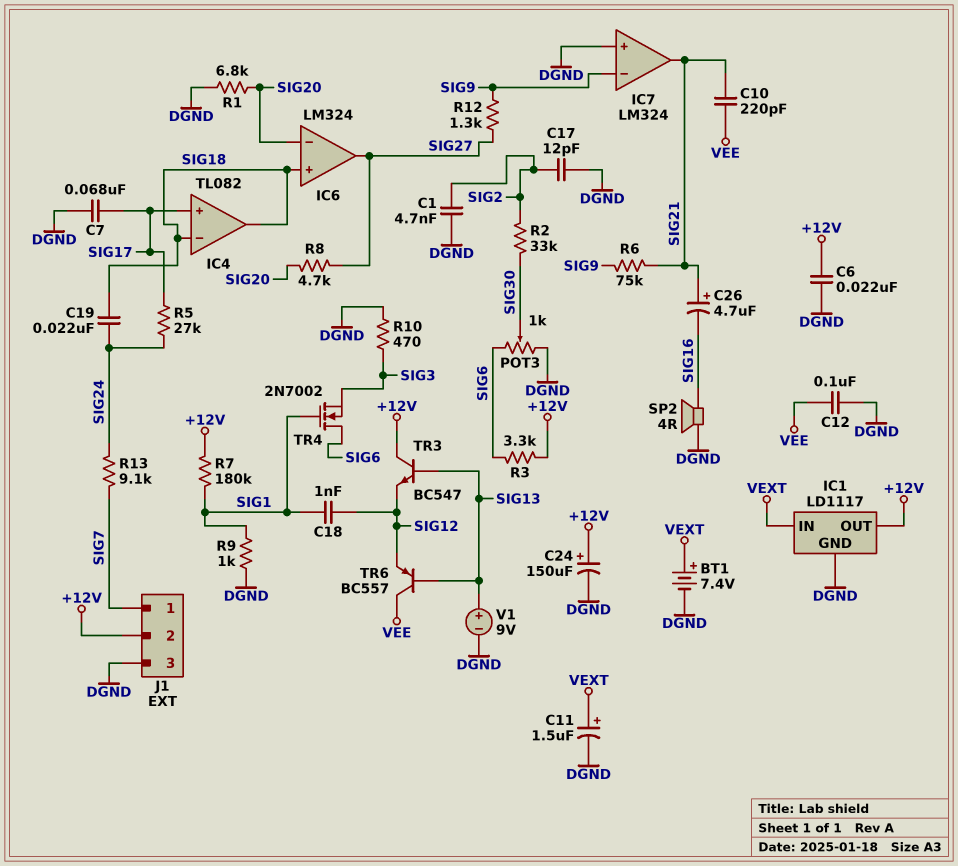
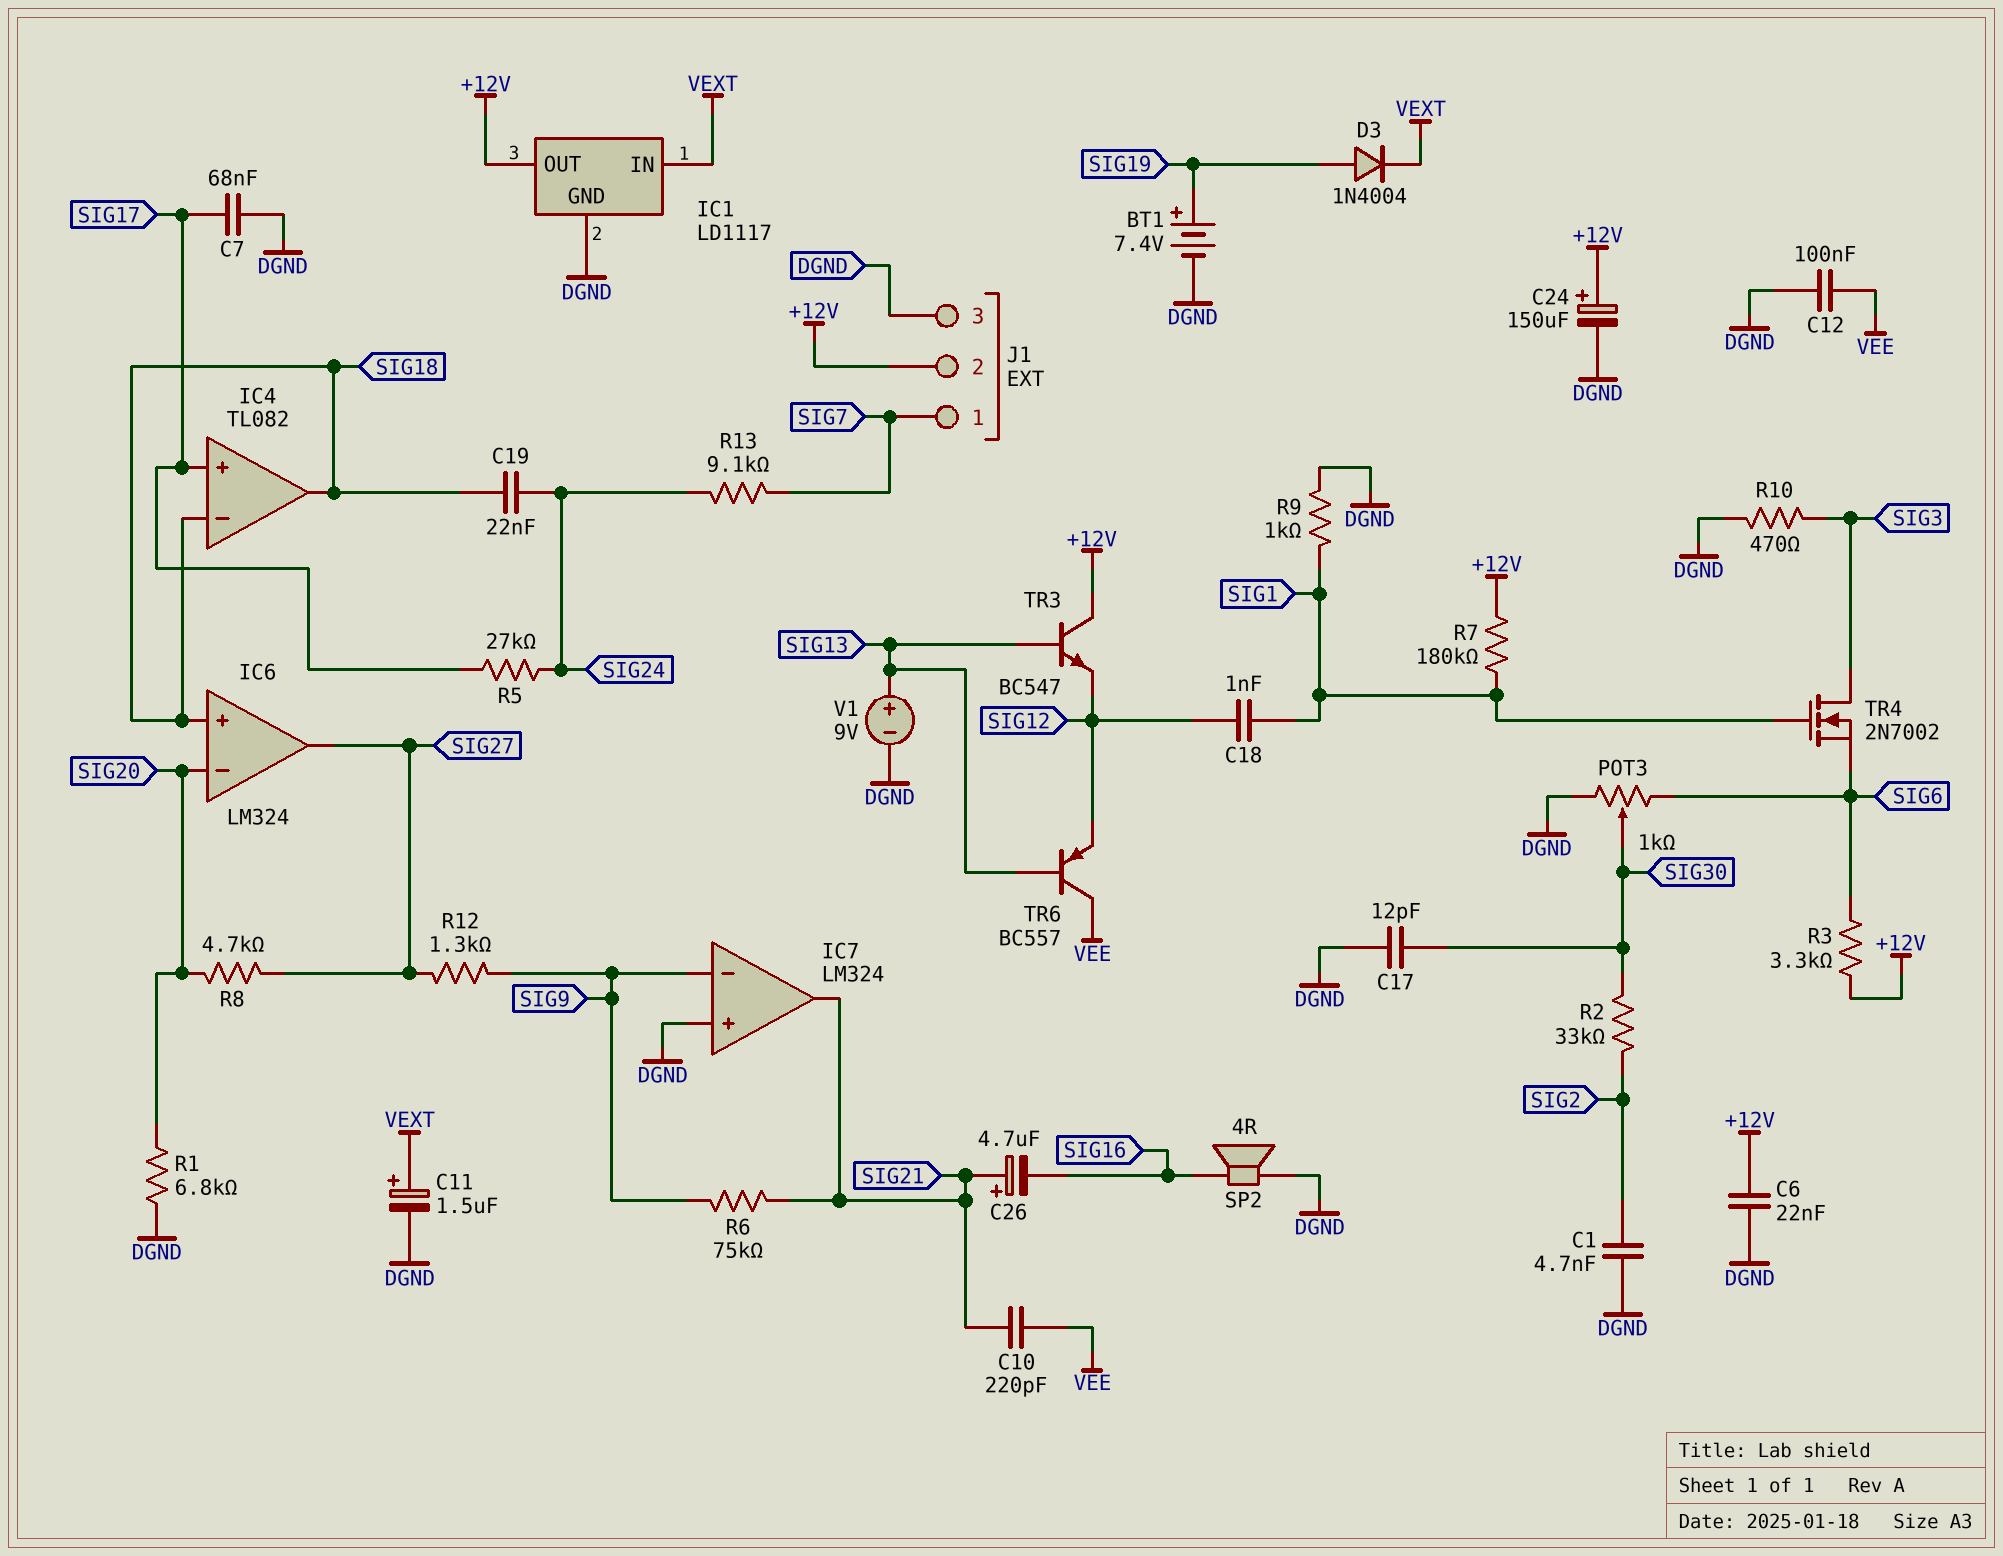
BT1: 7.4V (plus VEXT, minus DGND) -> 7.4V (plus SIG19, minus DGND)
C17: 12pF (DGND, SIG2) -> 12pF (DGND, SIG30)
D3: none -> diode 1N4004 (A SIG19, K VEXT)
TR4: NMOS 2N7002 (G SIG1, D SIG6, S SIG3) -> NMOS 2N7002 (G SIG1, D SIG3, S SIG6)

